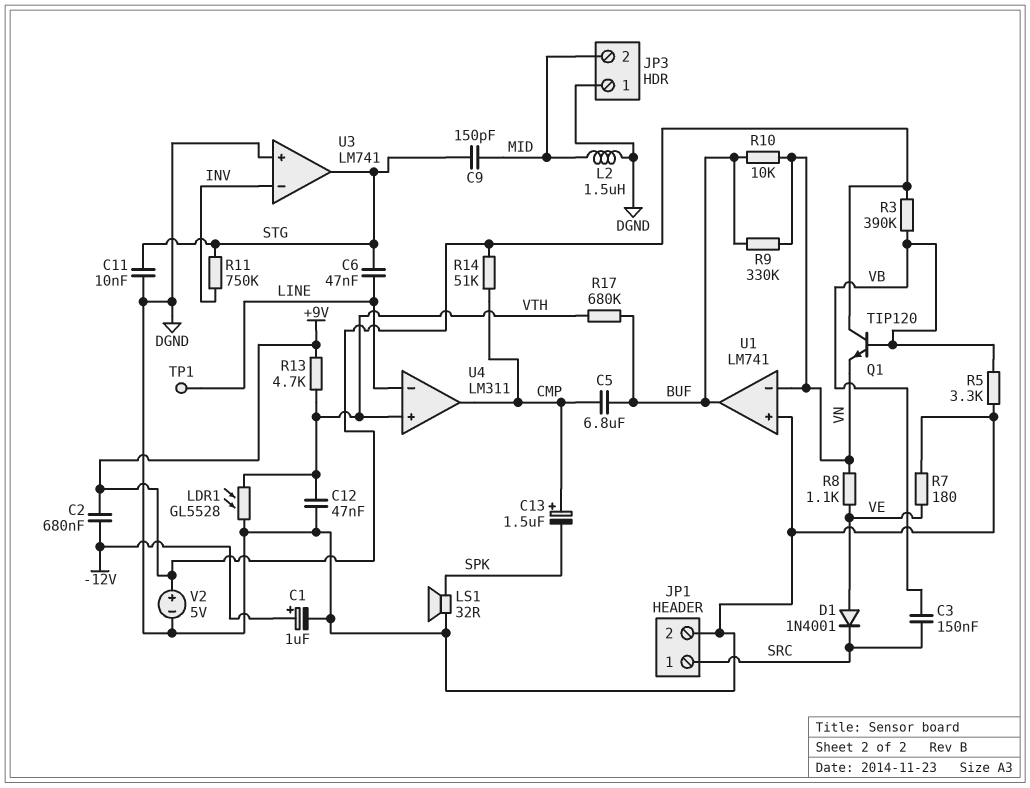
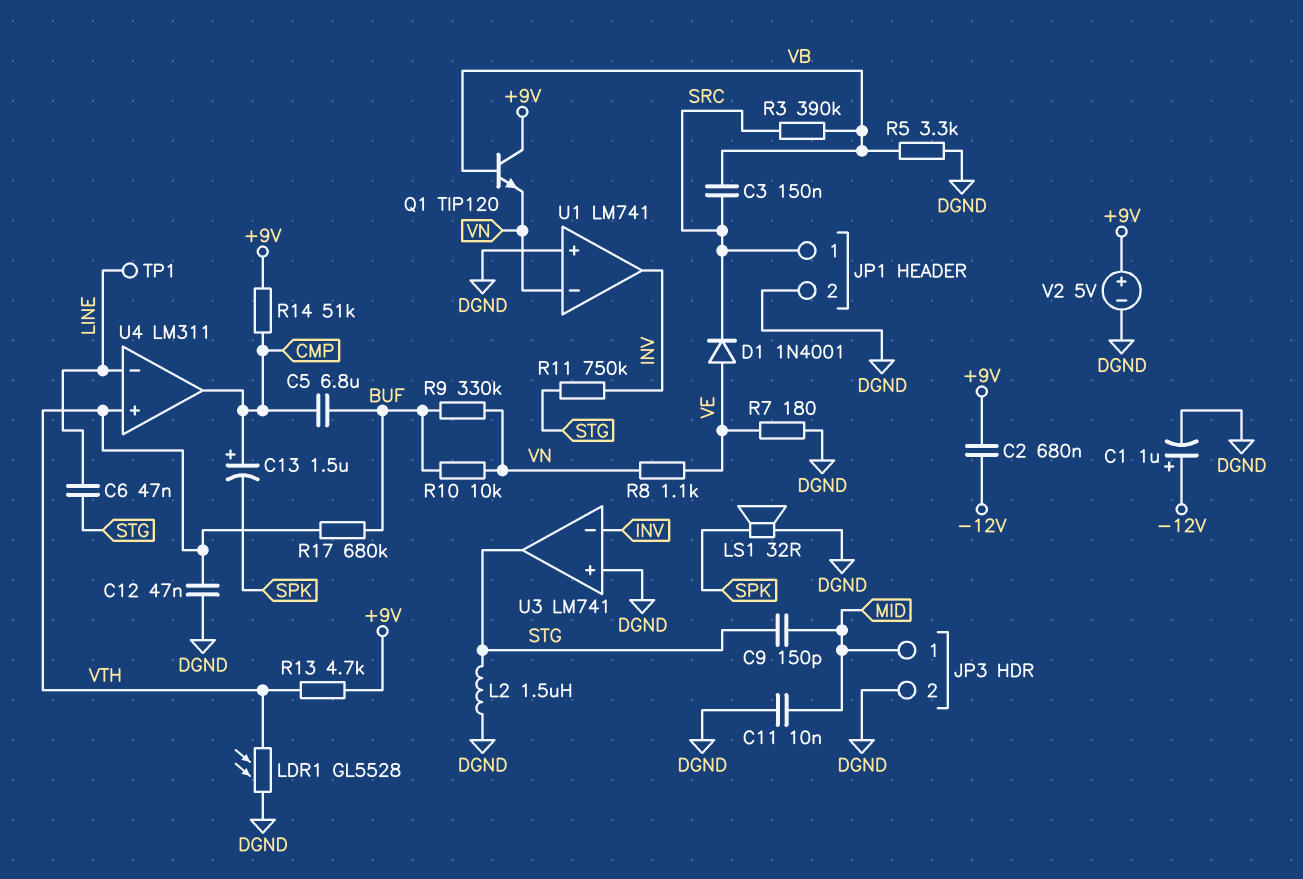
C11: 10nF (DGND, STG) -> 10nF (DGND, MID)
JP3 pin 1: DGND -> MID
JP3 pin 2: MID -> DGND
L2: 1.5uH (DGND, MID) -> 1.5uH (DGND, STG)
R3: 390k (+9V, VB) -> 390k (SRC, VB)
U1 pin out: BUF -> INV

